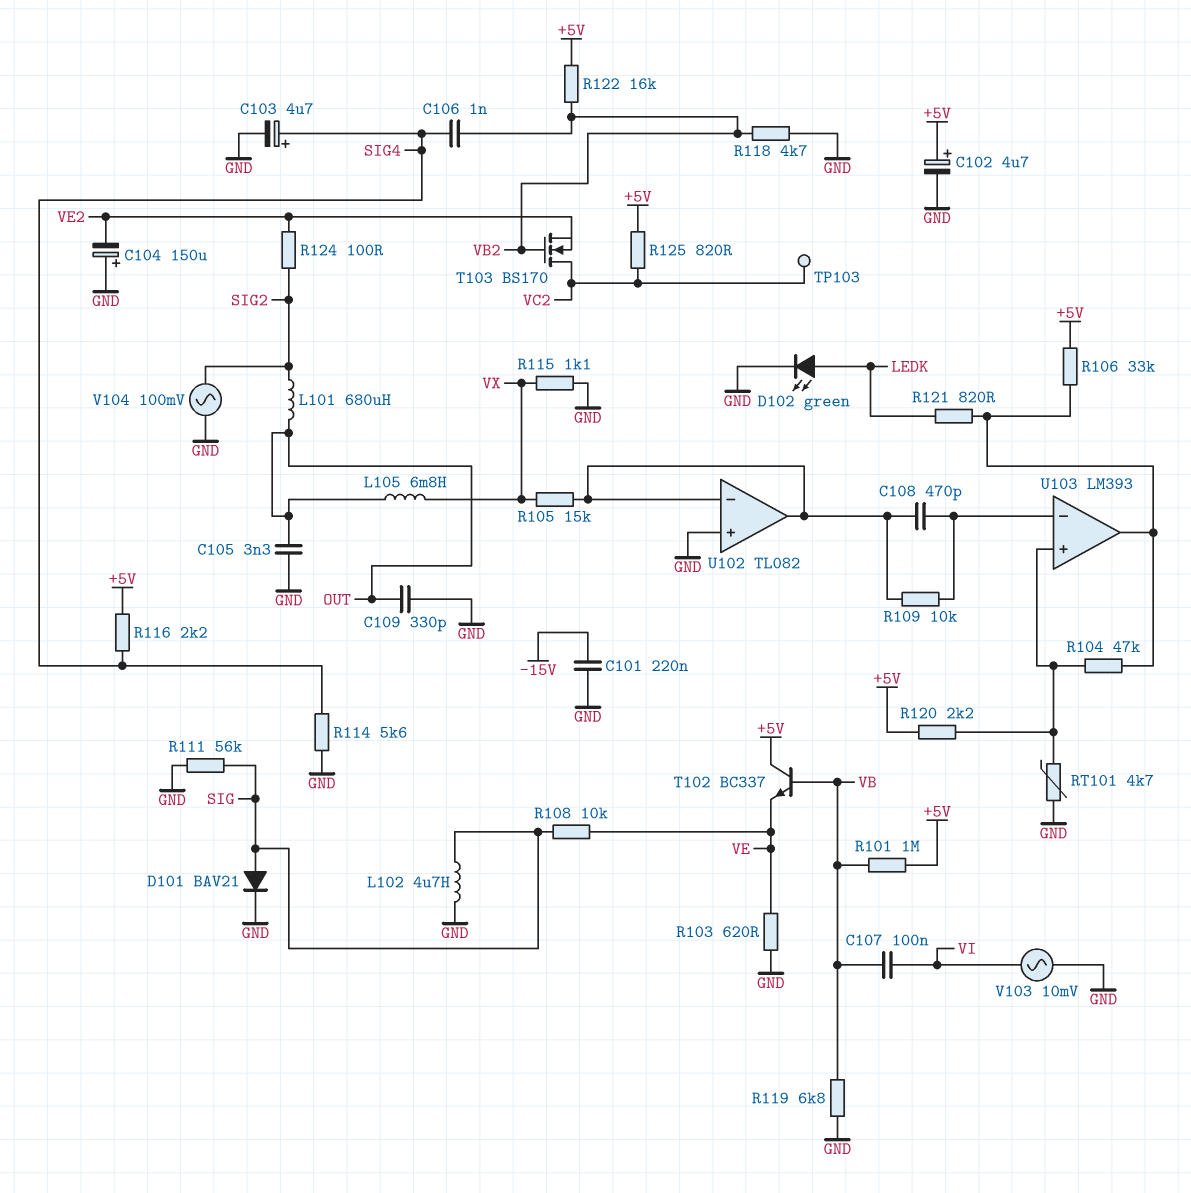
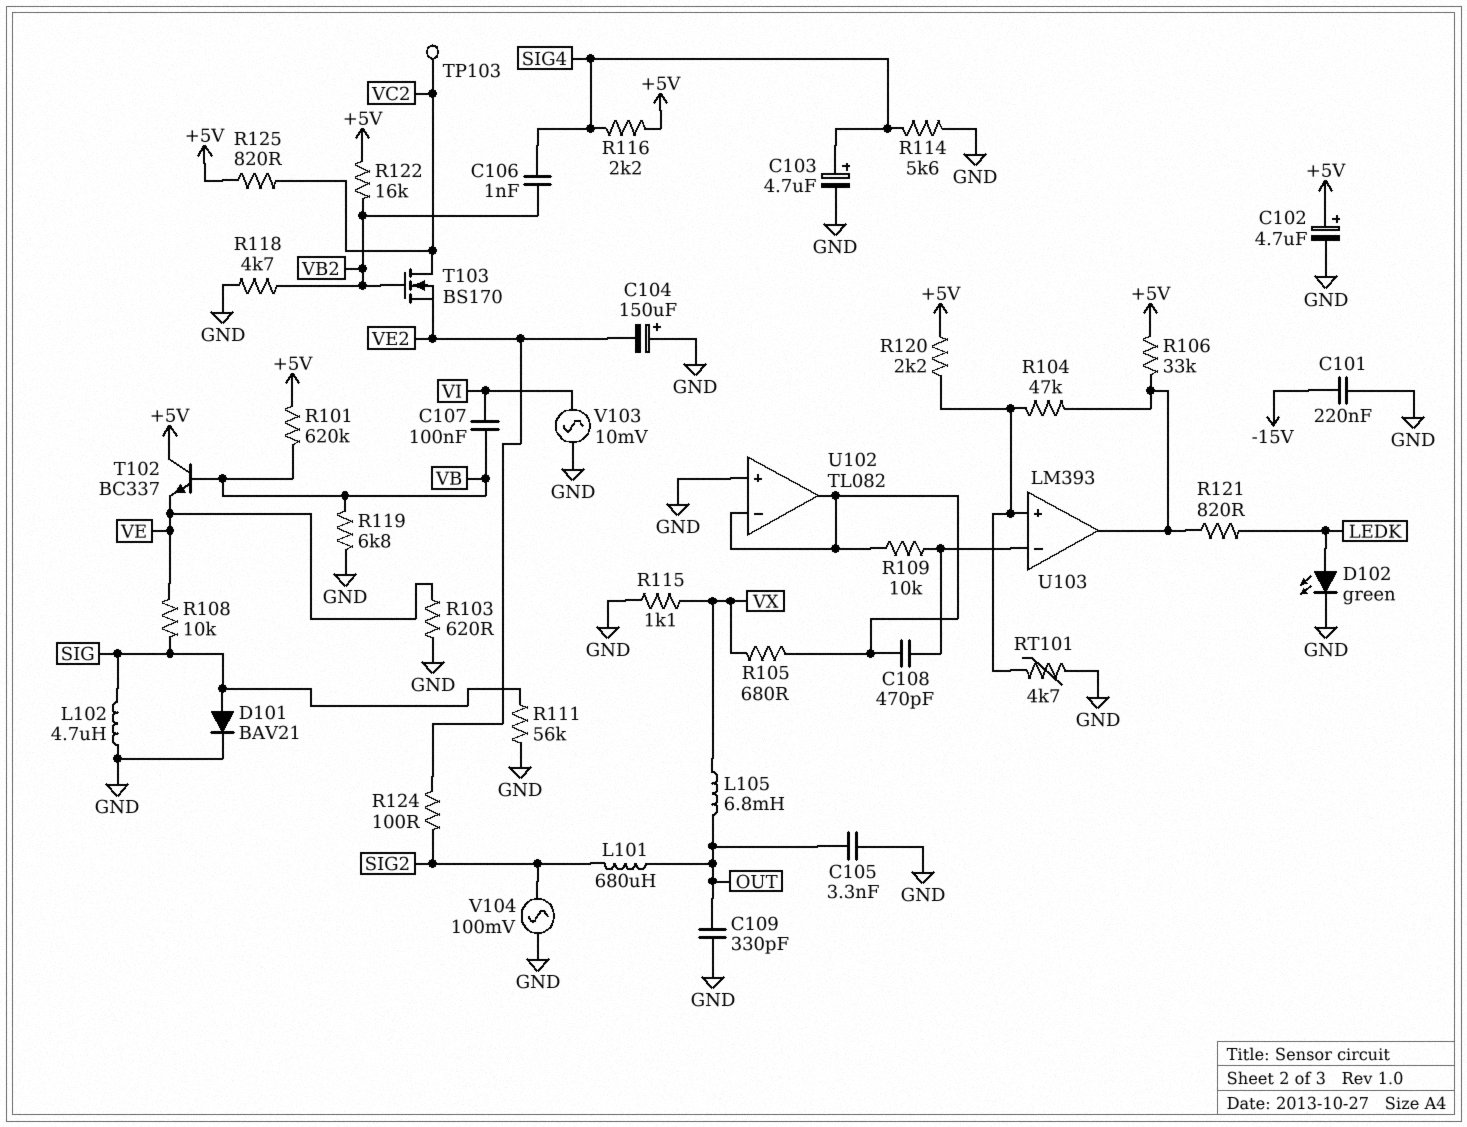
R101: 1M (+5V, VB) -> 620k (+5V, VB)
R105: 15k (U102/in-, VX) -> 680 (U102/in-, VX)

